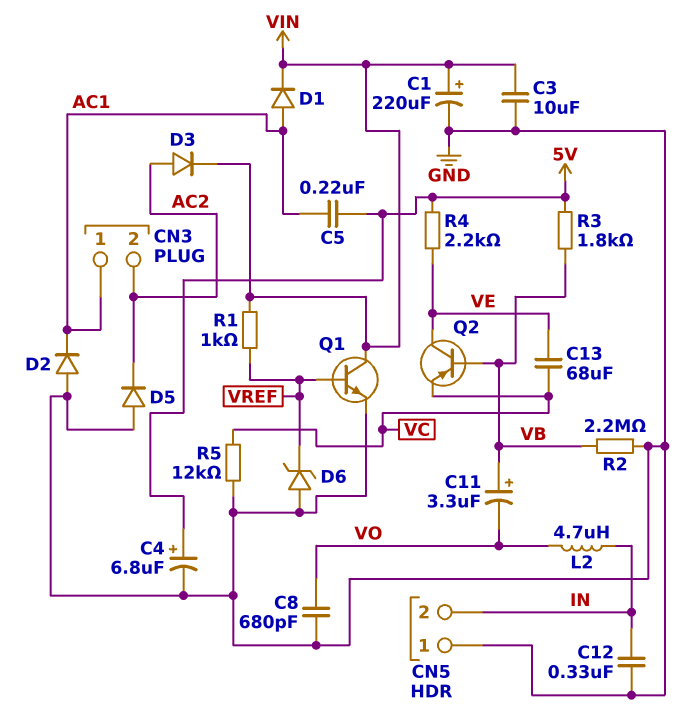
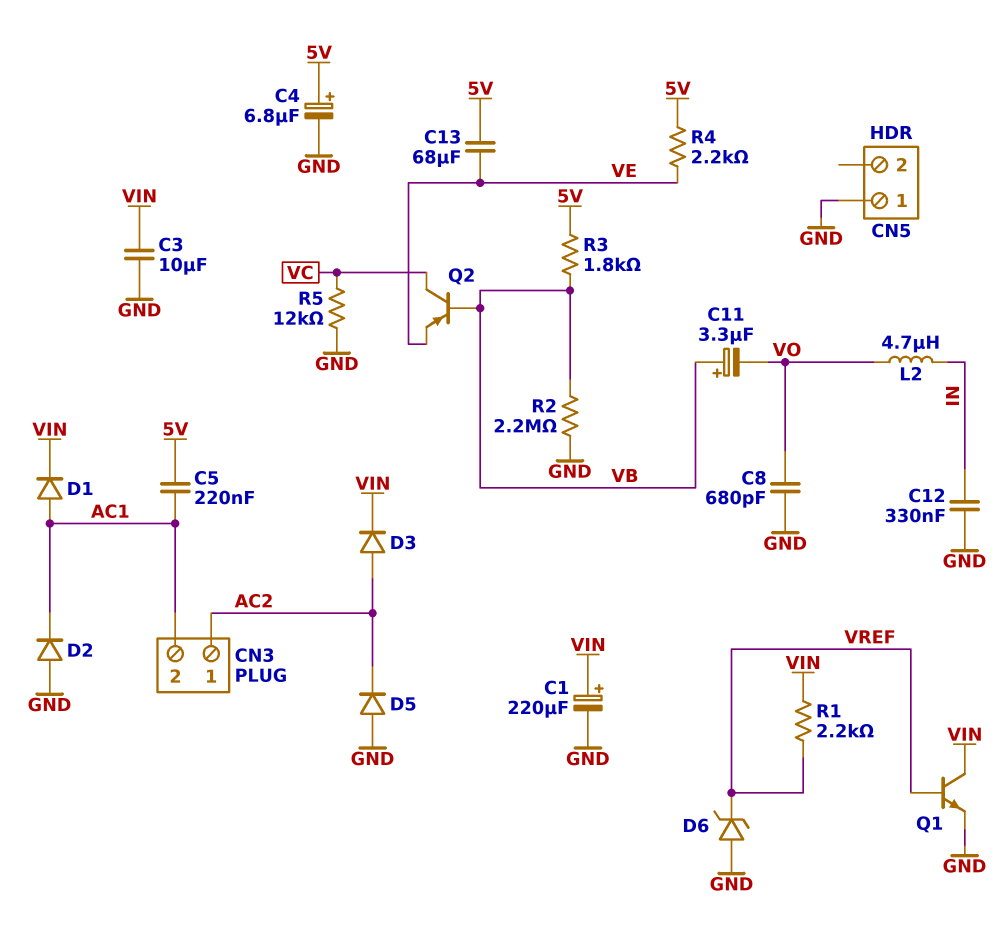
C13: 68uF (VC, VE) -> 68uF (5V, VE)
CN3 pin 1: AC1 -> AC2
CN3 pin 2: AC2 -> AC1
CN5 pin 2: IN -> none
Q2: PNP (B VB, C VE, E VC) -> PNP (B VB, C VC, E VE)
R1: 1k (VIN, VREF) -> 2.2k (VIN, VREF)

